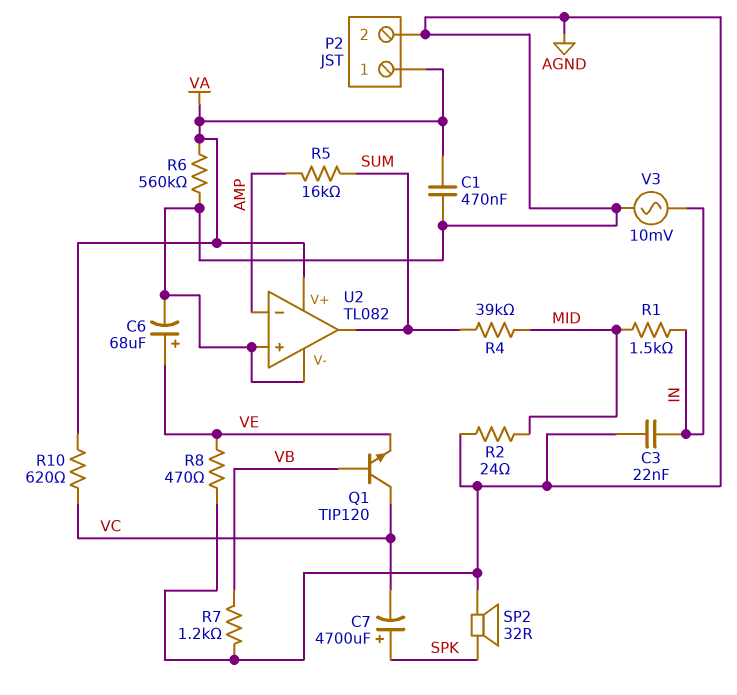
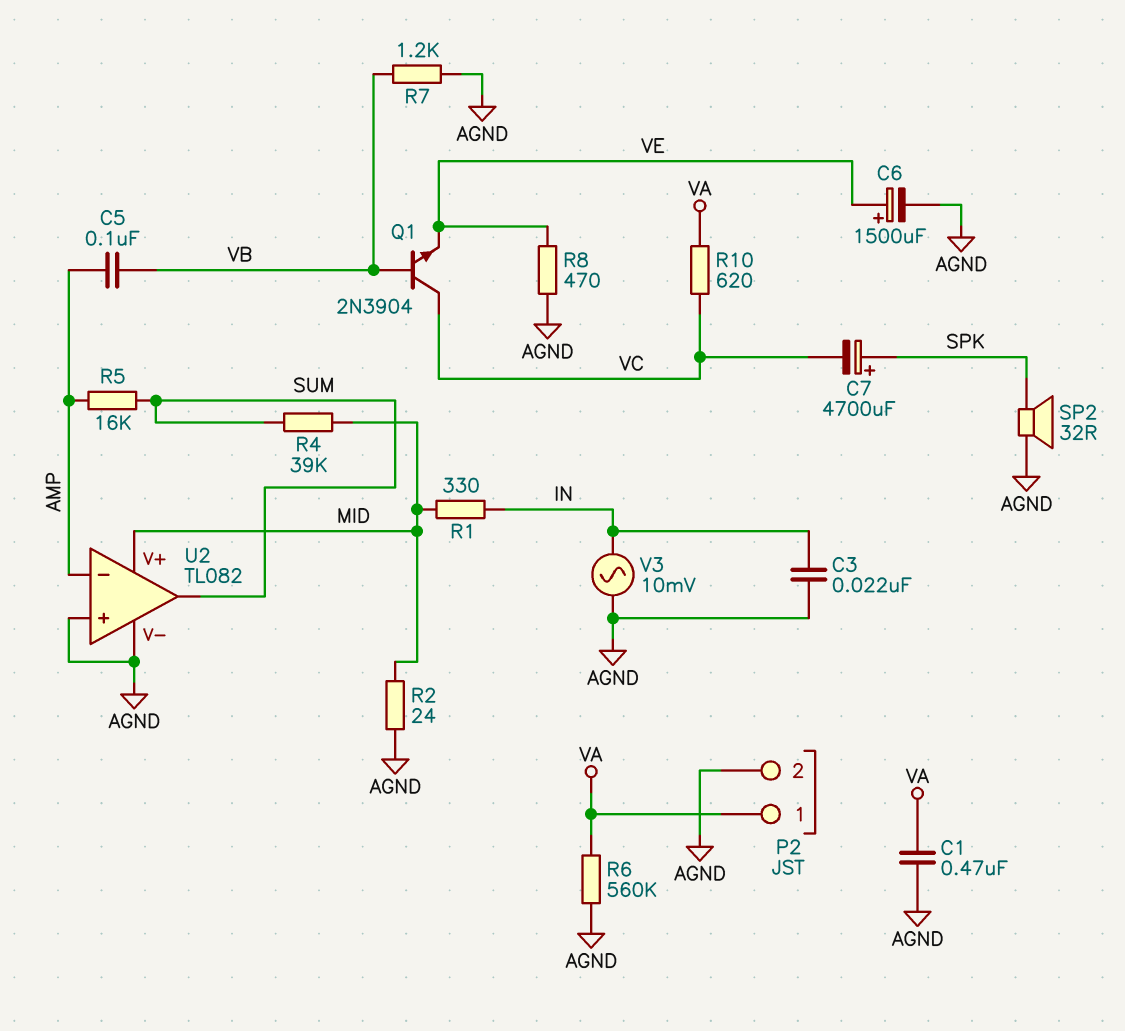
C5: none -> 100nF (AMP, VB)
C6: 68uF (plus VE, minus AGND) -> 1500uF (plus VE, minus AGND)
Q1: NPN TIP120 (B VB, C VC, E VE) -> NPN 2N3904 (B VB, C VC, E VE)
R1: 1.5k (IN, MID) -> 330 (IN, MID)
U2 pin V+: VA -> MID

